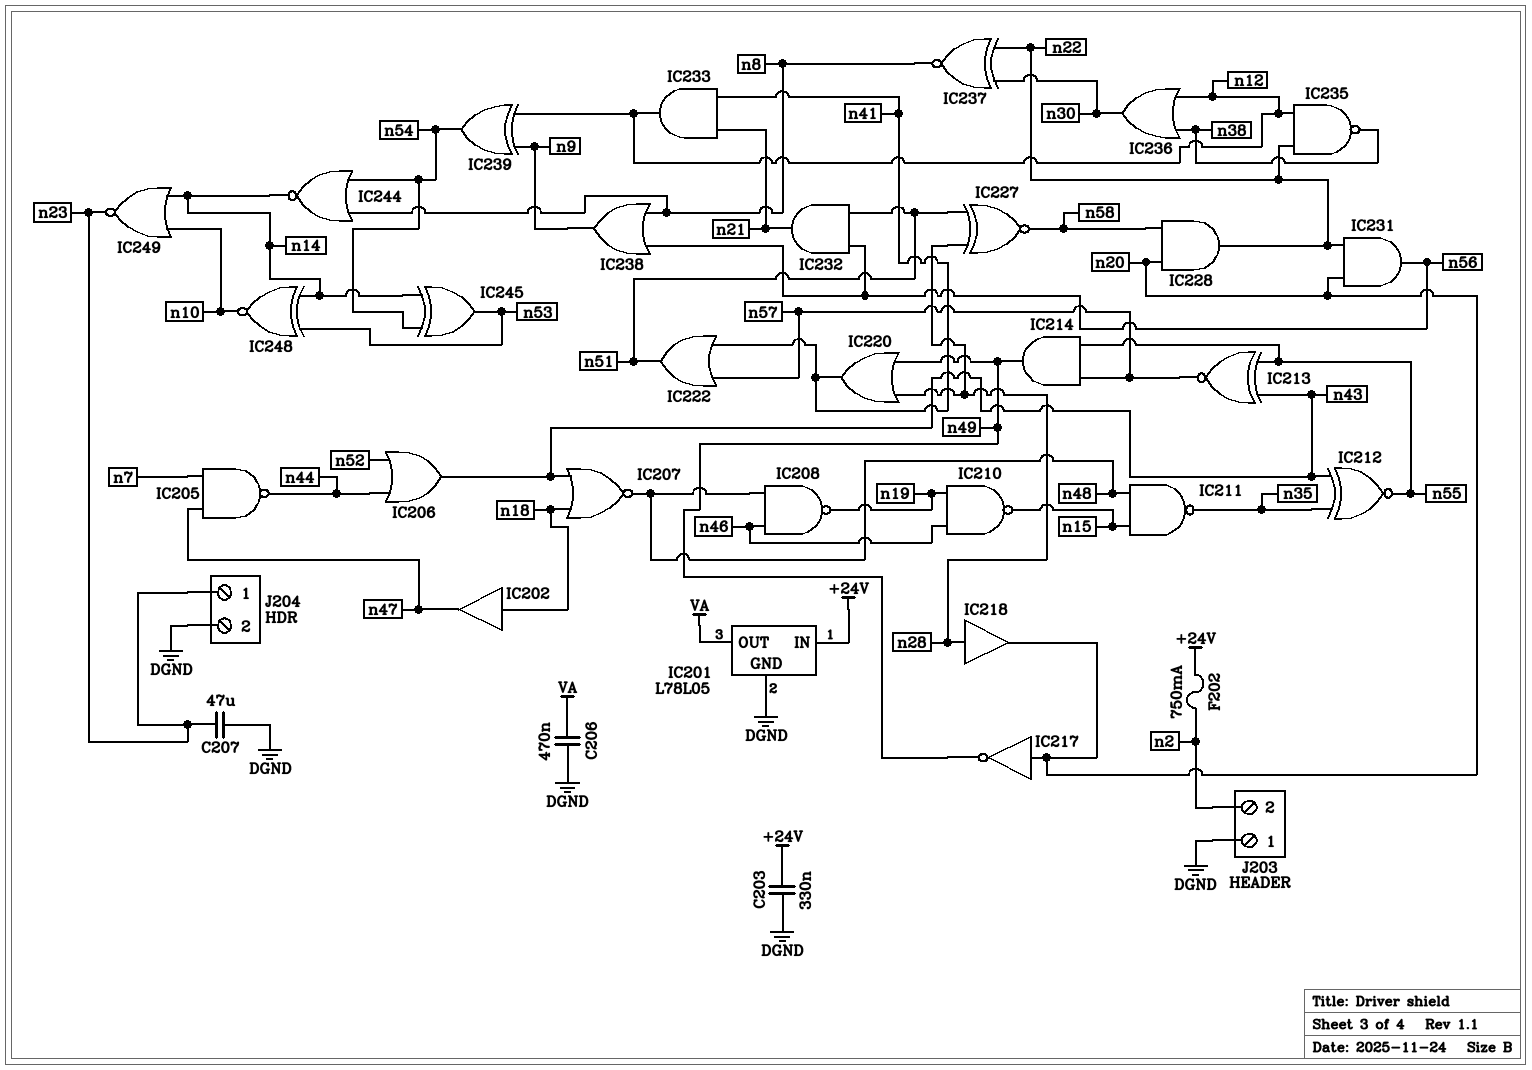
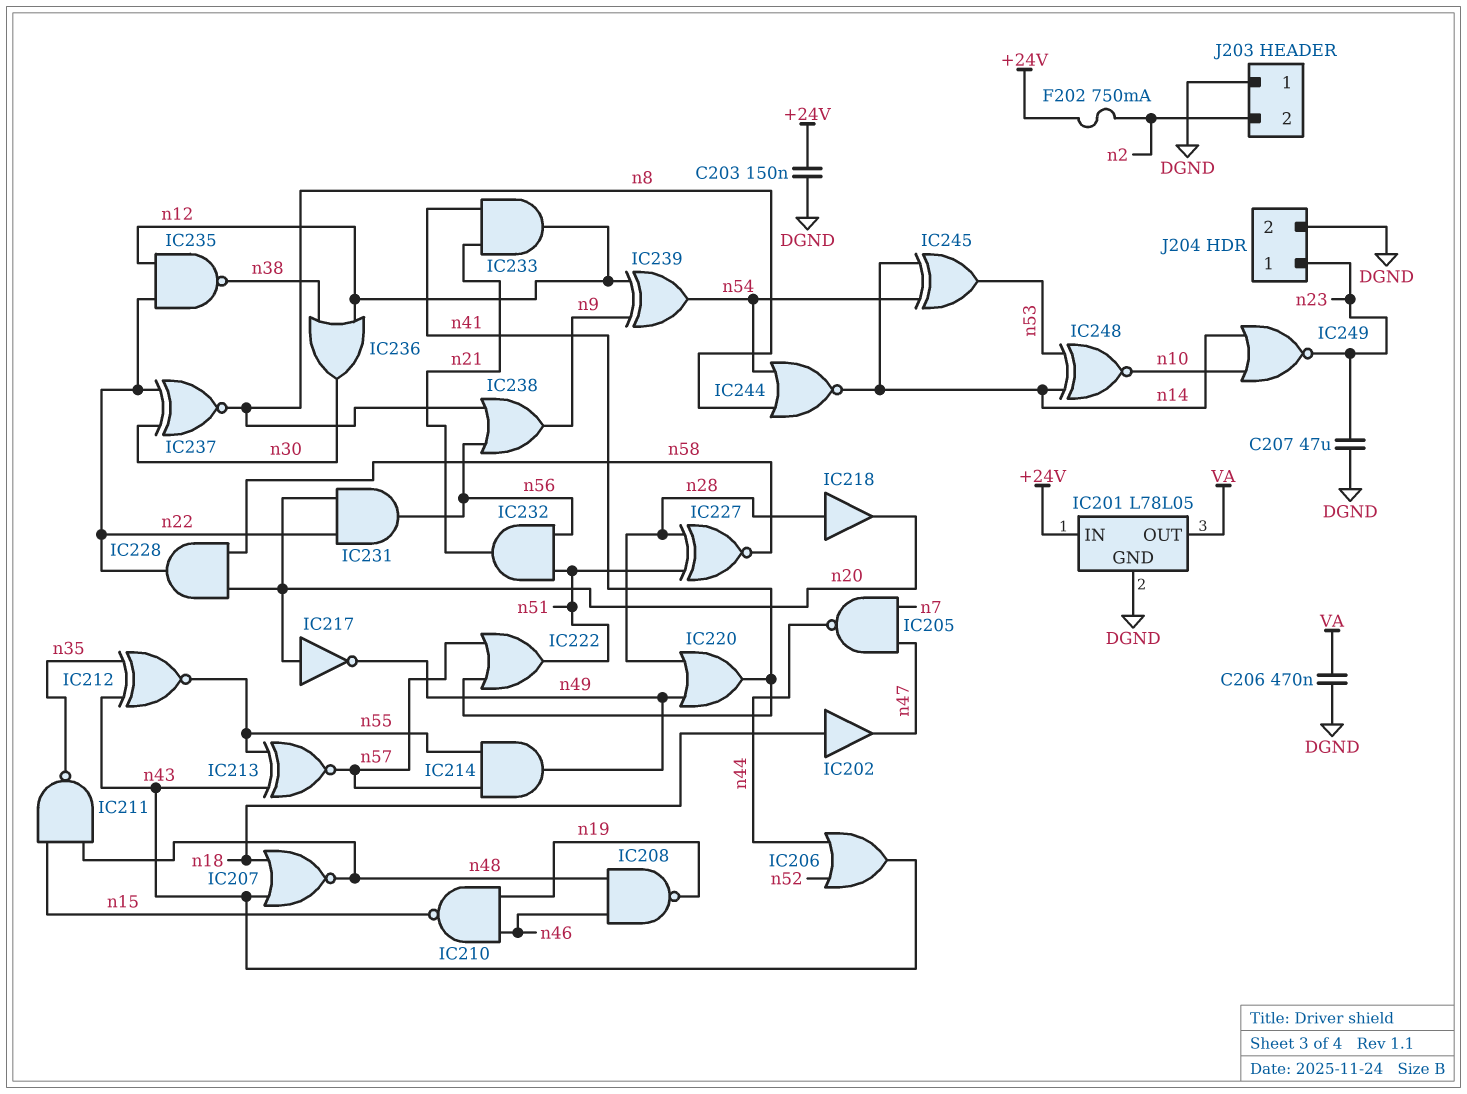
C203: 330nF (+24V, DGND) -> 150nF (+24V, DGND)

